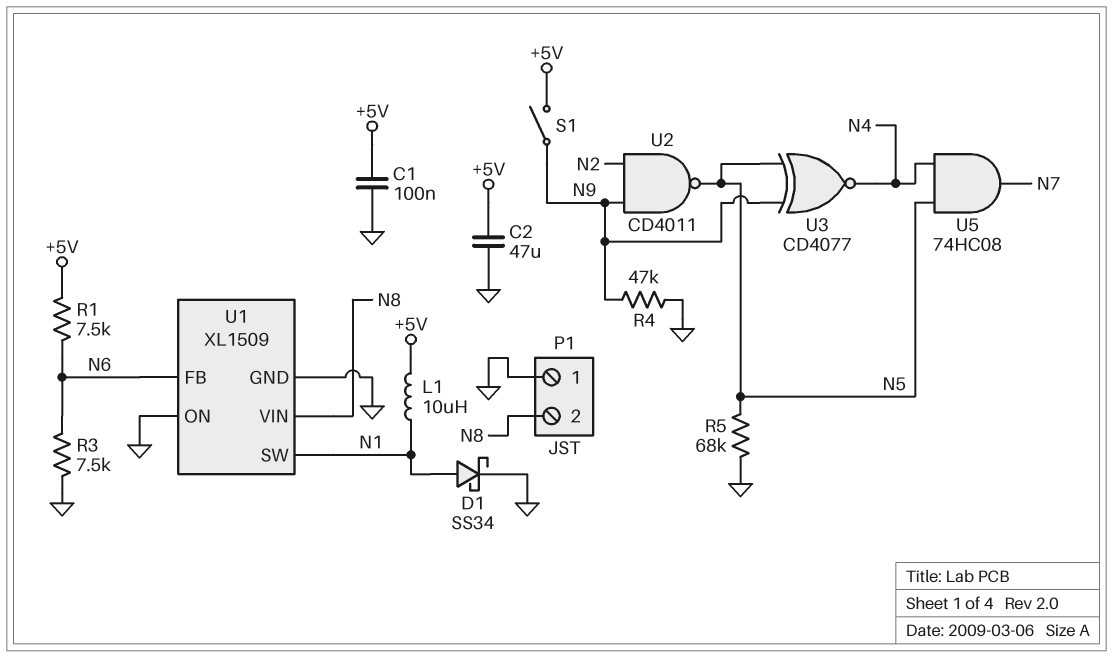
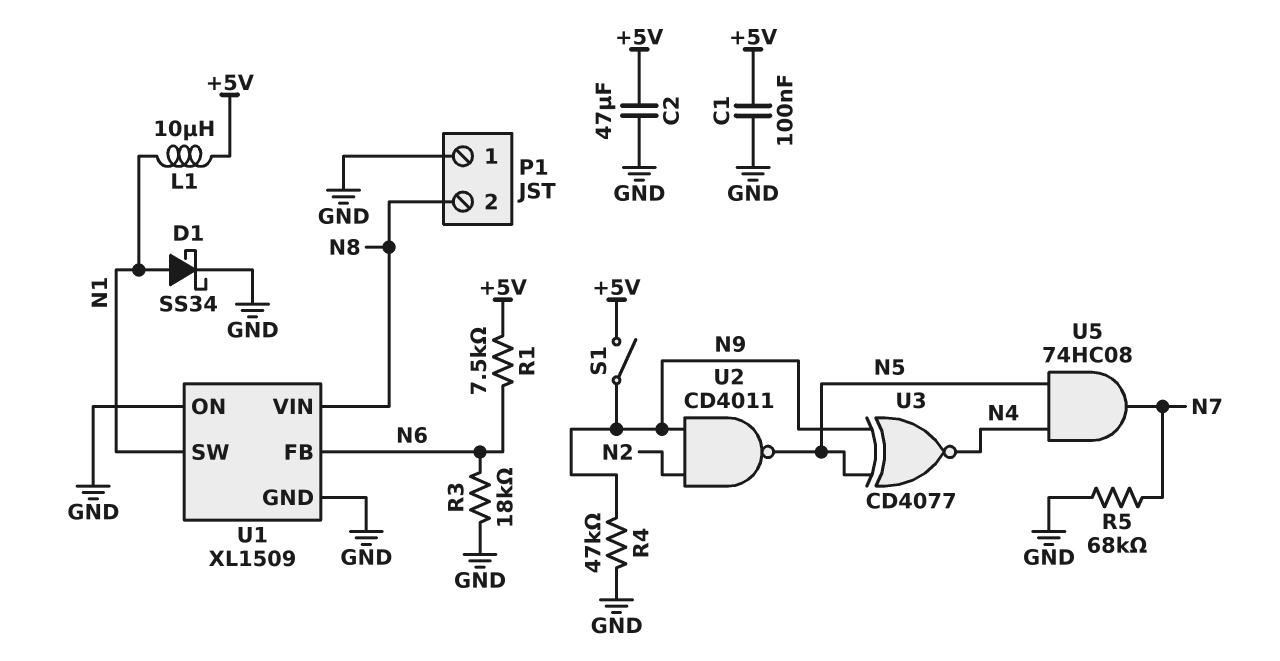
R3: 7.5k (GND, N6) -> 18k (GND, N6)
R5: 68k (GND, N5) -> 68k (GND, N7)

